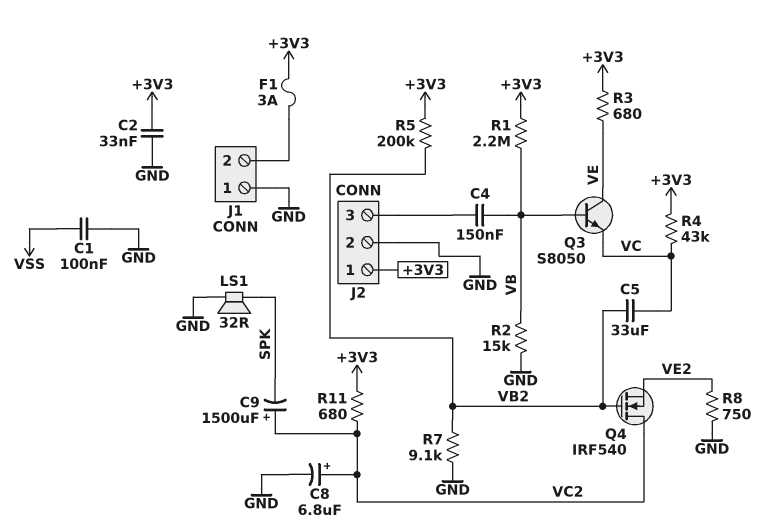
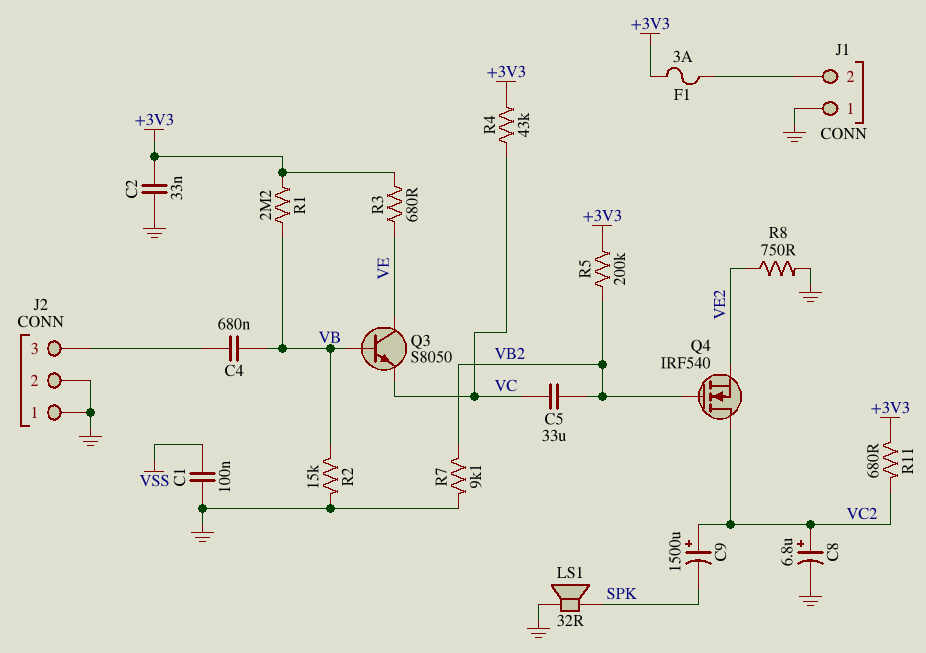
C4: 150nF (J2/3, VB) -> 680nF (J2/3, VB)
J2 pin 1: +3V3 -> GND

